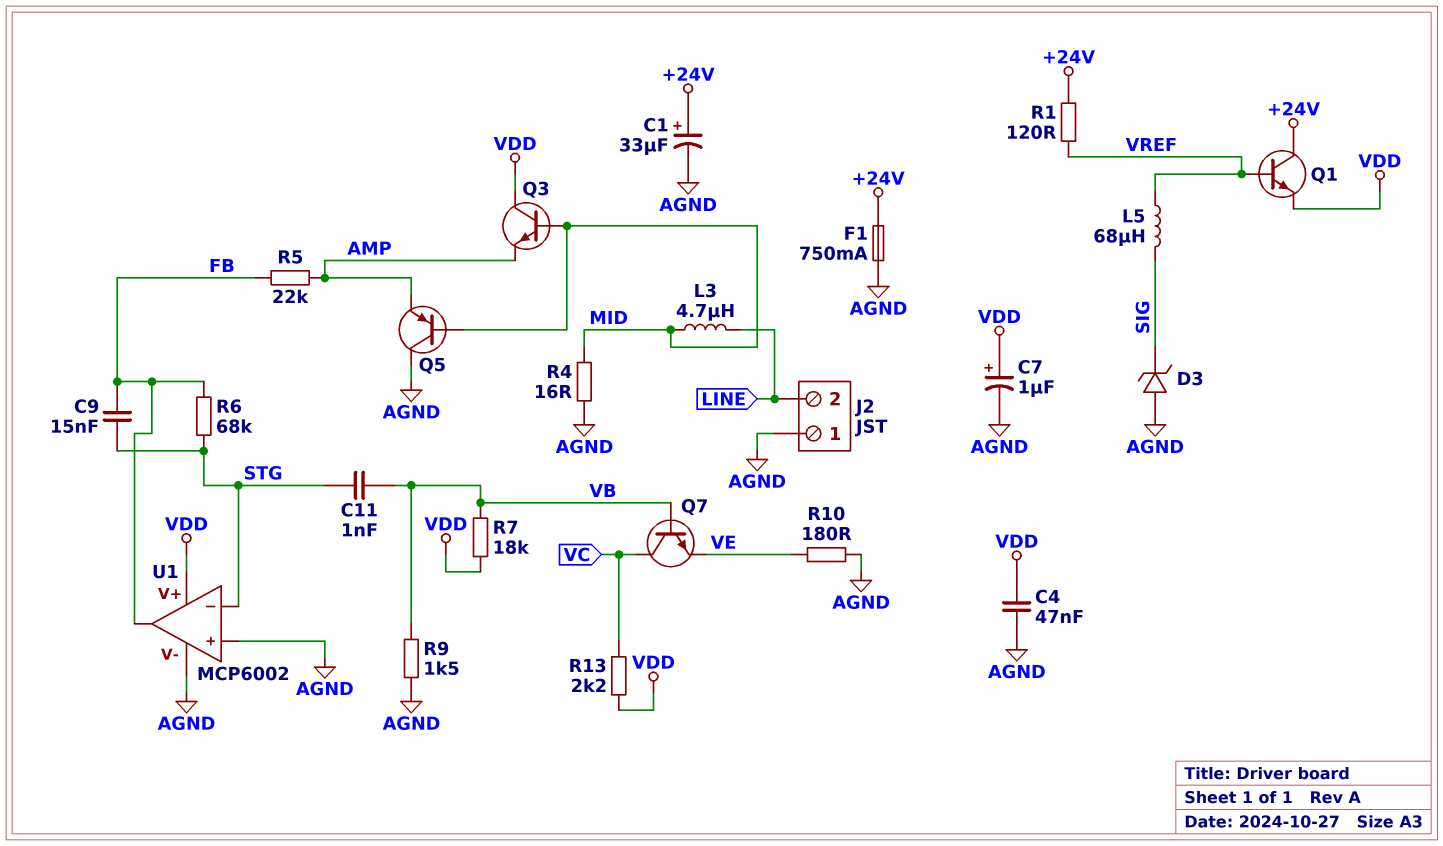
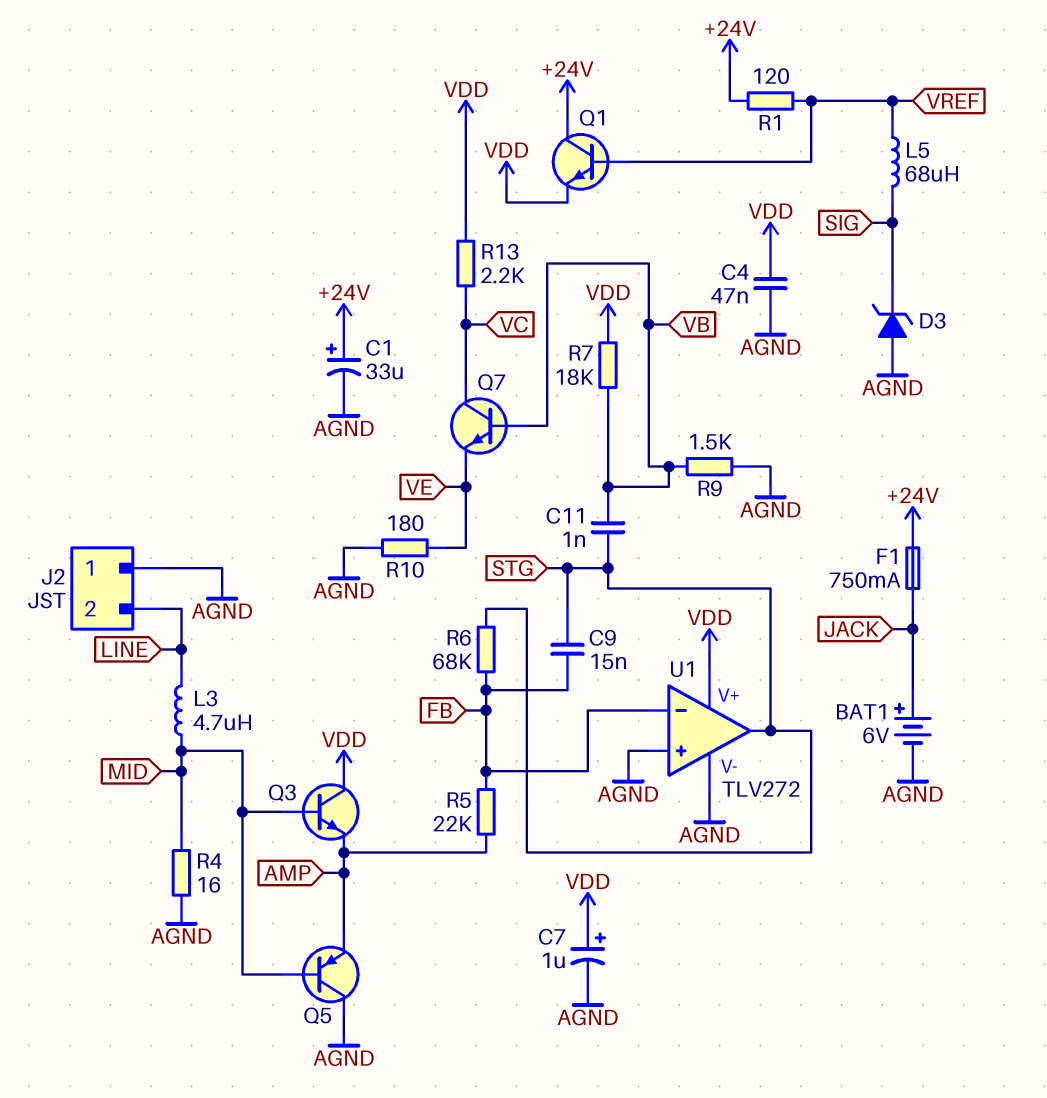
BAT1: none -> 6V (plus JACK, minus AGND)
F1: 750mA (+24V, AGND) -> 750mA (+24V, JACK)
U1: MCP6002 -> TLV272
U1 pin in-: STG -> FB
U1 pin out: FB -> STG

